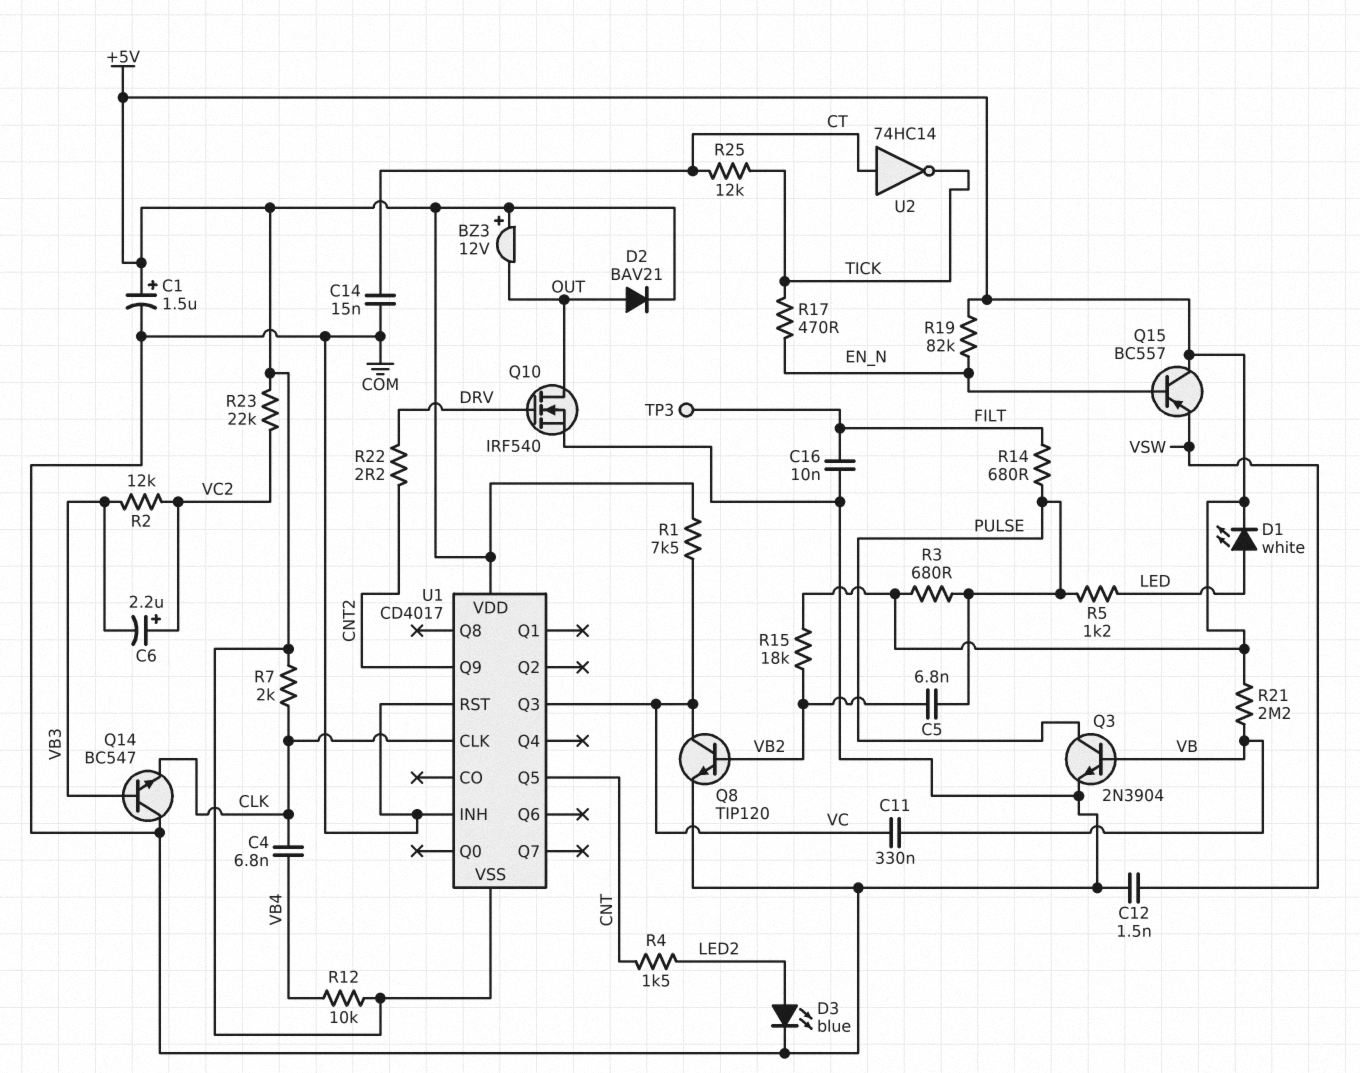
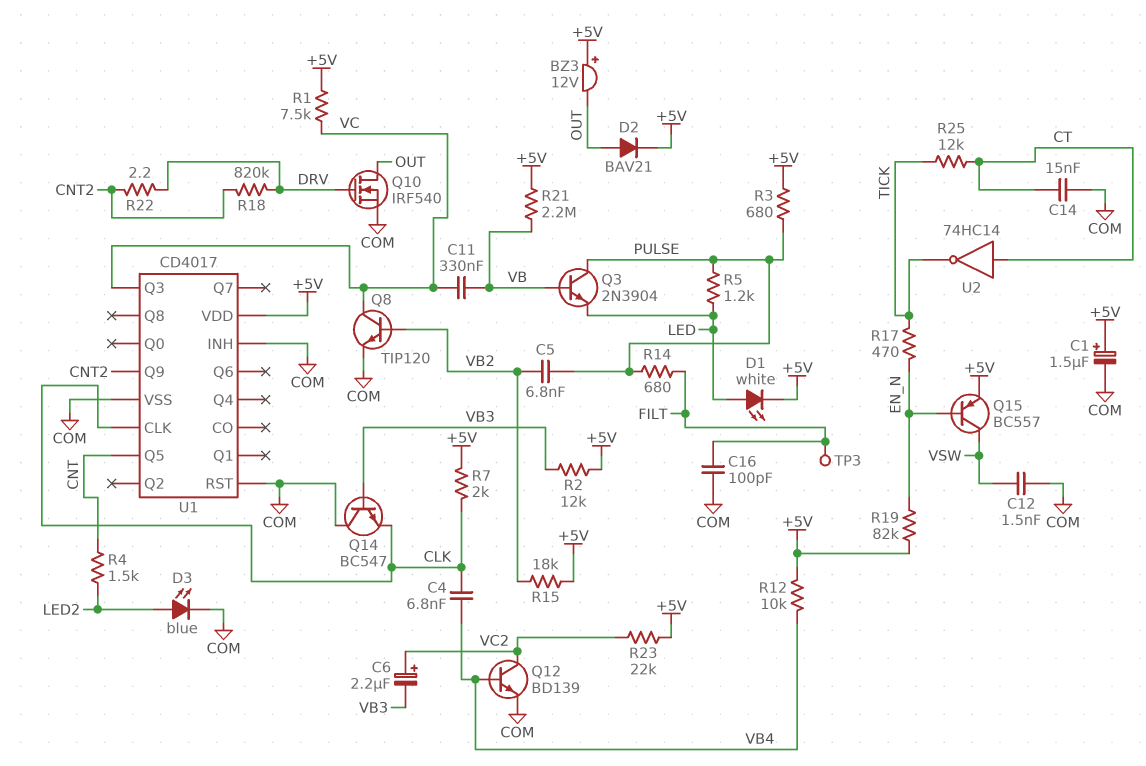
C16: 10nF (COM, FILT) -> 100pF (COM, FILT)
Q3: NPN 2N3904 (B VB, C PULSE, E COM) -> NPN 2N3904 (B VB, C PULSE, E LED)
Q12: none -> NPN BD139 (B VB4, C VC2, E COM)
Q15: PNP BC557 (B EN_N, C +5V, E VSW) -> PNP BC557 (B EN_N, C VSW, E +5V)
R2: 12k (VB3, VC2) -> 12k (+5V, VB3)
R18: none -> 820k (CNT2, DRV)
U1 pin VSS: +5V -> COM

